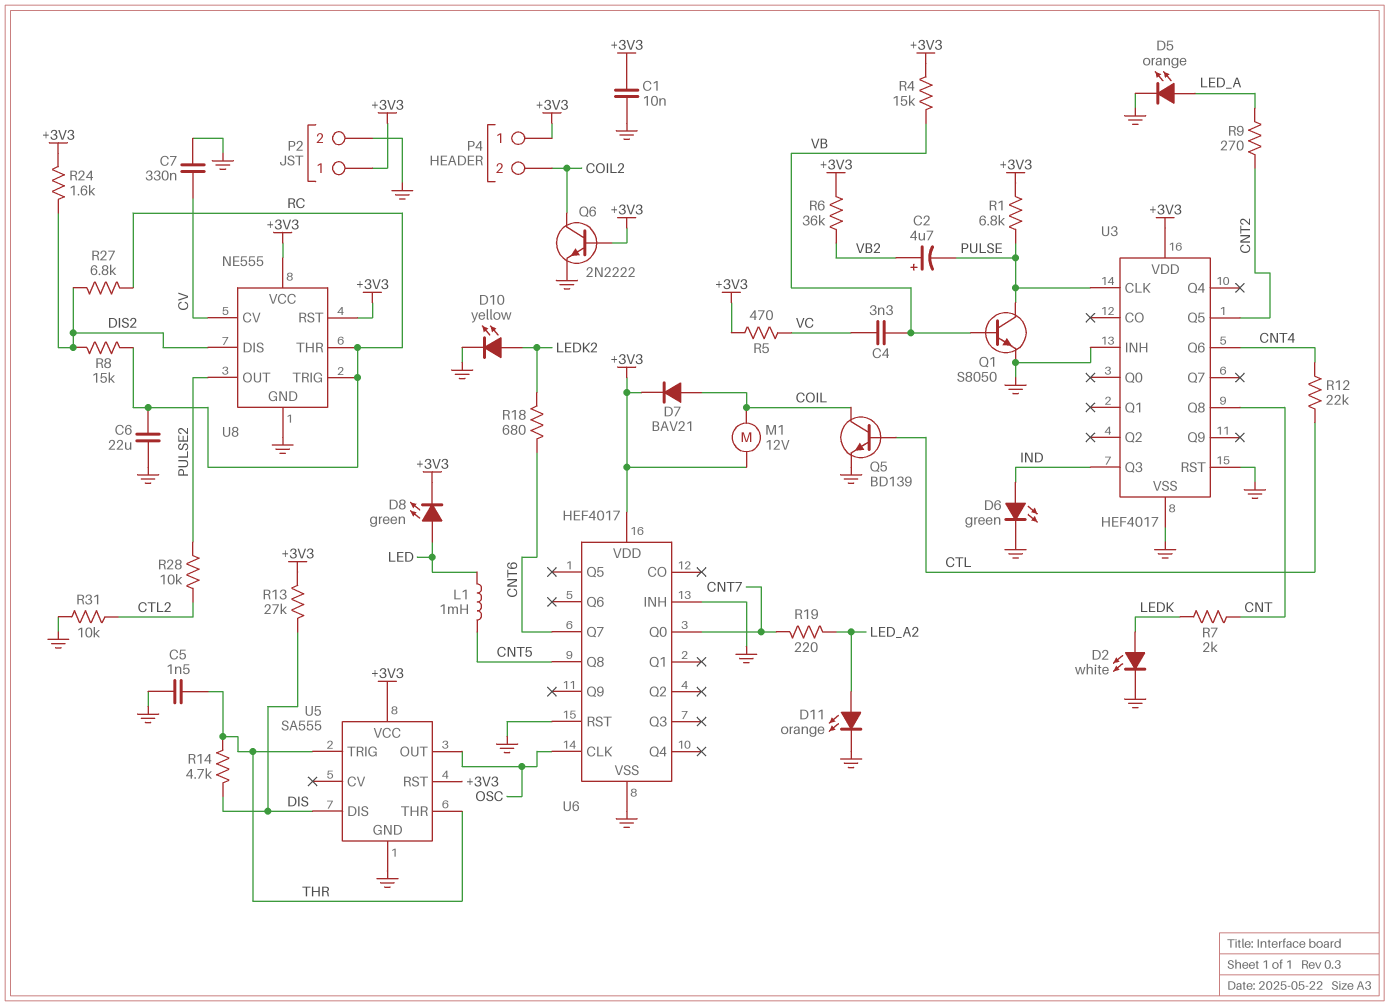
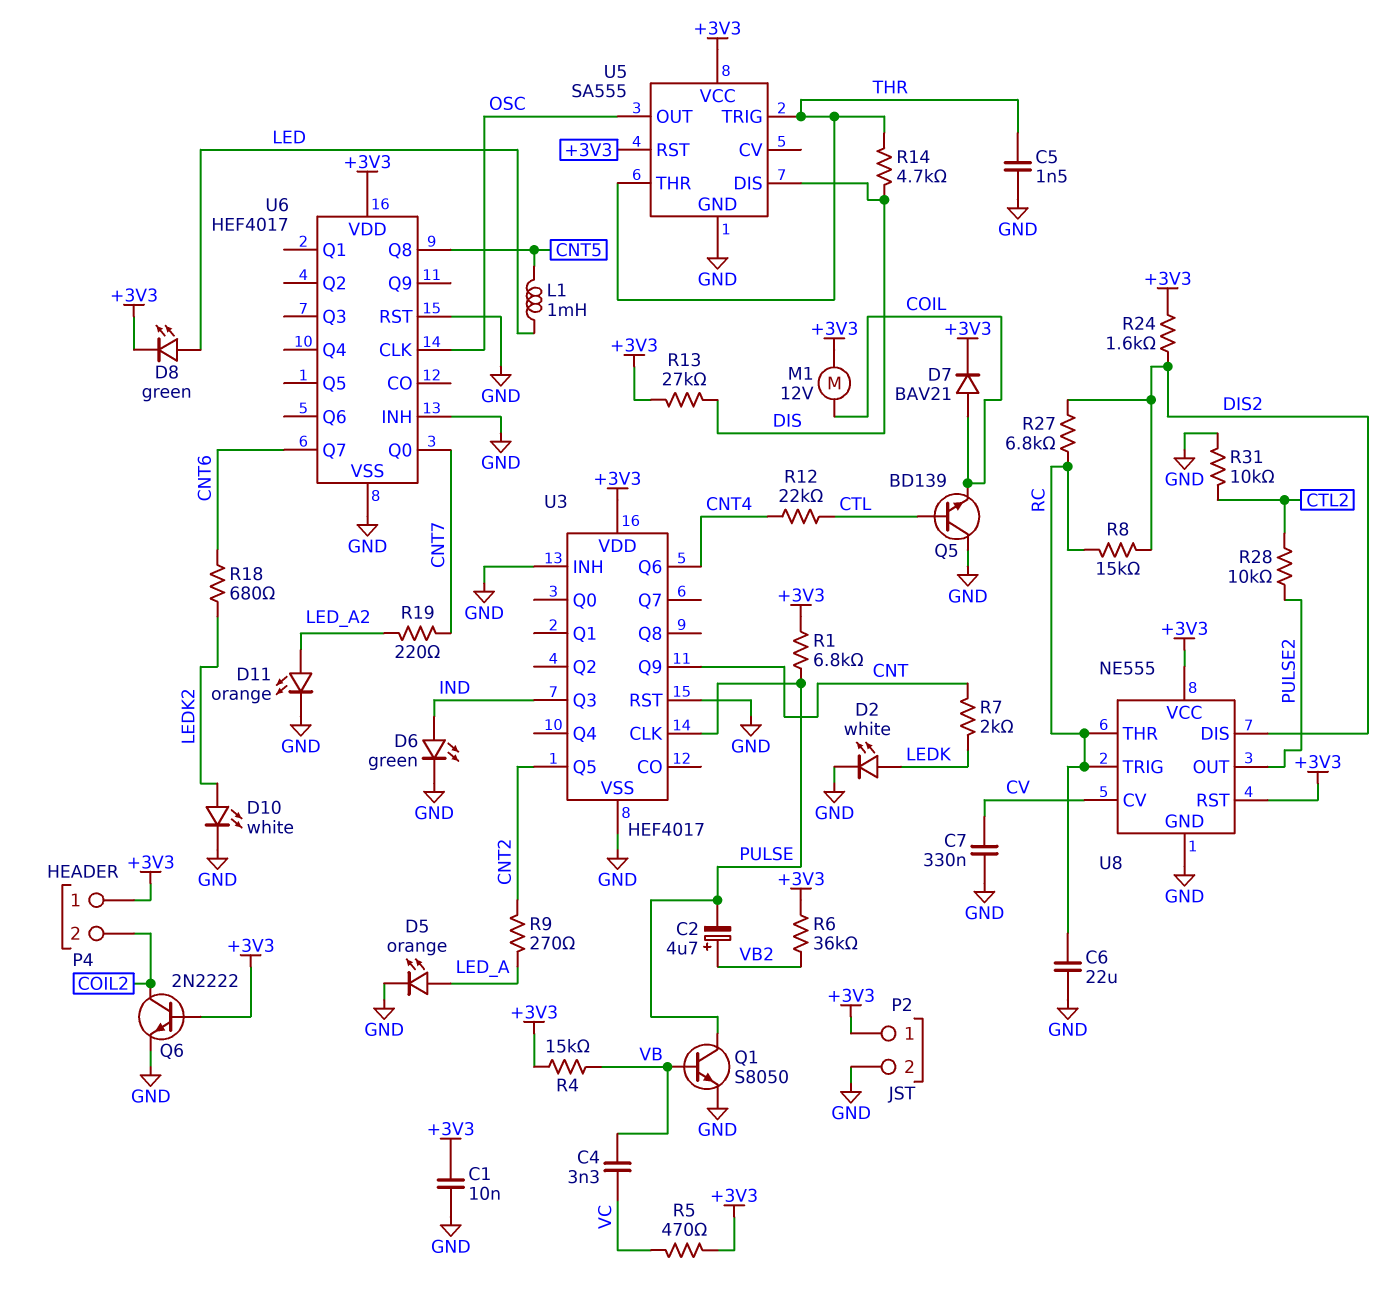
D10: LED yellow (A LEDK2, K GND) -> LED white (A LEDK2, K GND)
Q5: NPN BD139 (B CTL, C COIL, E GND) -> NPN BD139 (B CTL, C GND, E COIL)
U3 pin Q8: CNT -> none
U3 pin Q9: none -> CNT

